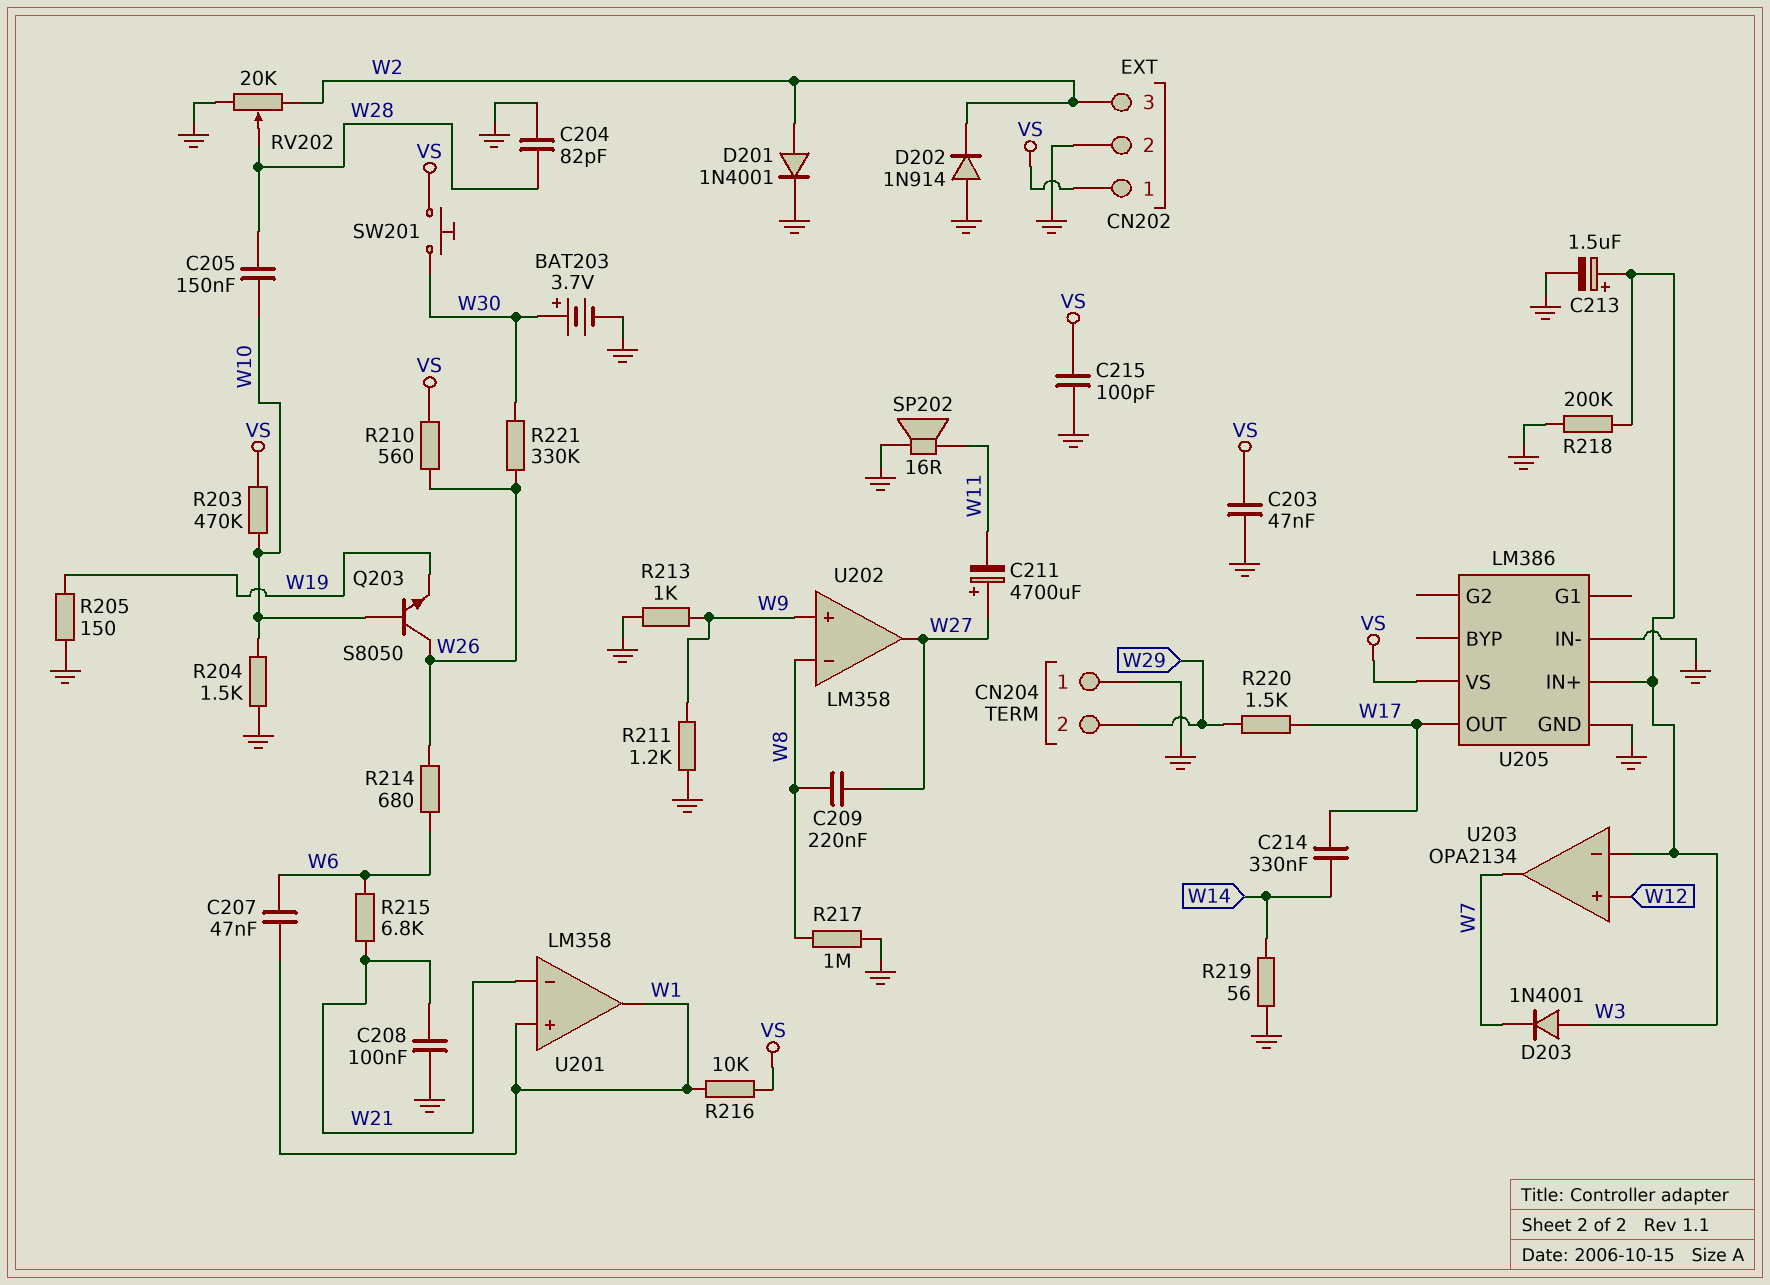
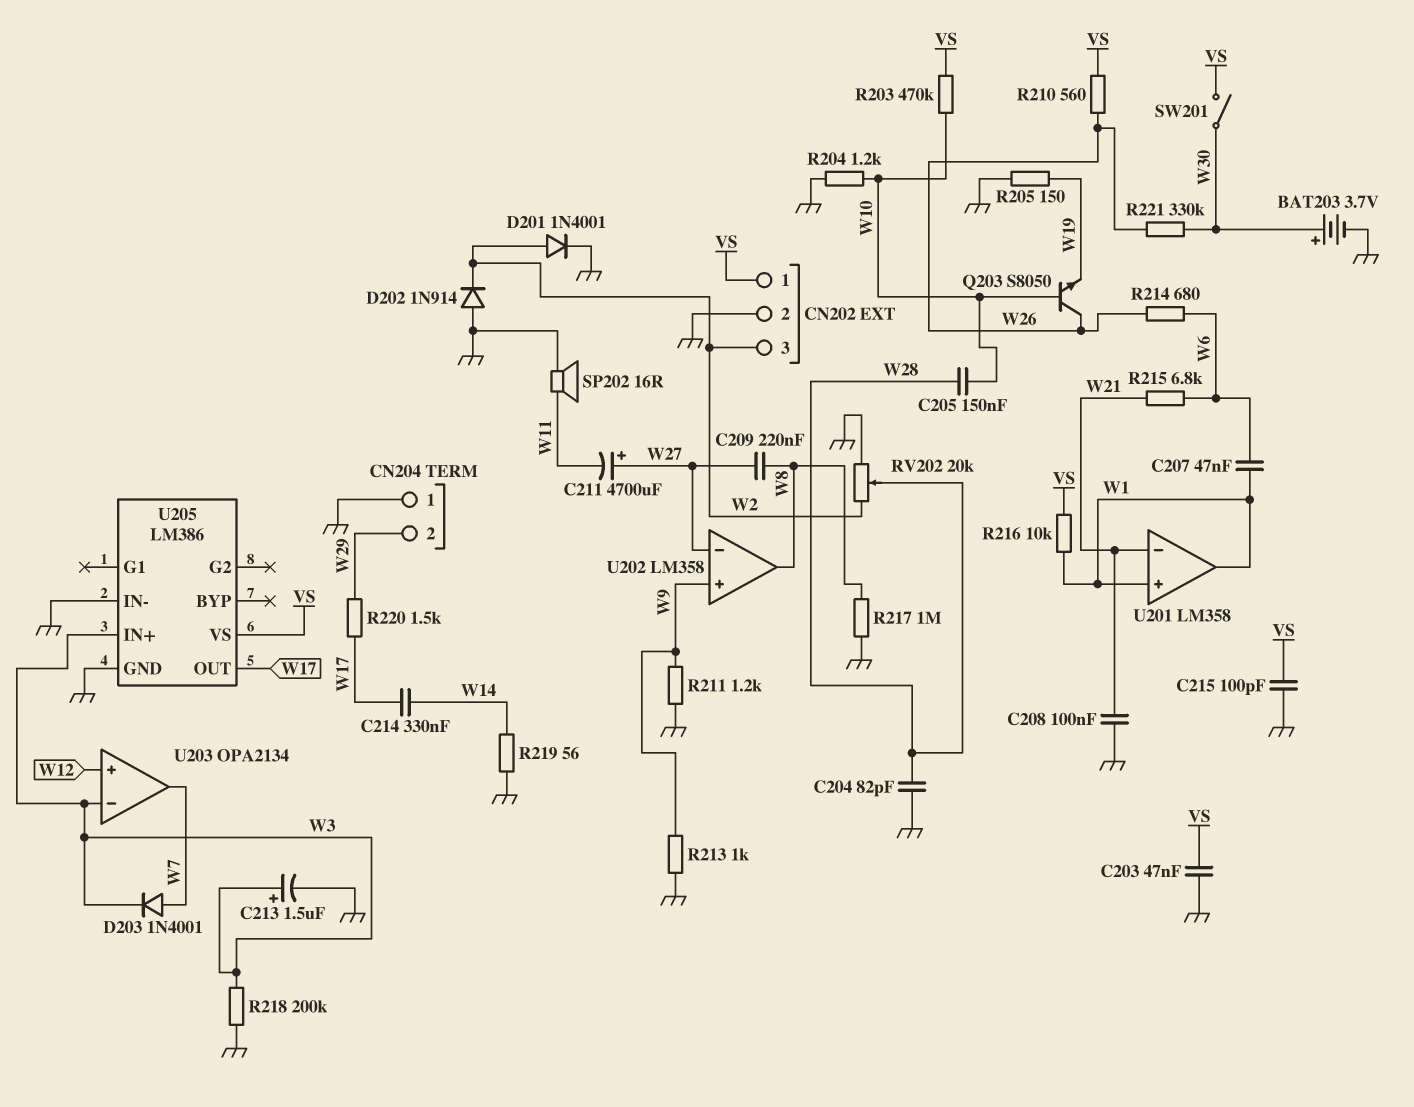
D203: diode 1N4001 (A W3, K W7) -> diode 1N4001 (A W7, K W3)
R204: 1.5k (GND, W10) -> 1.2k (GND, W10)
SW201: button (VS, W30) -> switch (VS, W30)
U202 pin in-: W8 -> W27
U202 pin out: W27 -> W8

